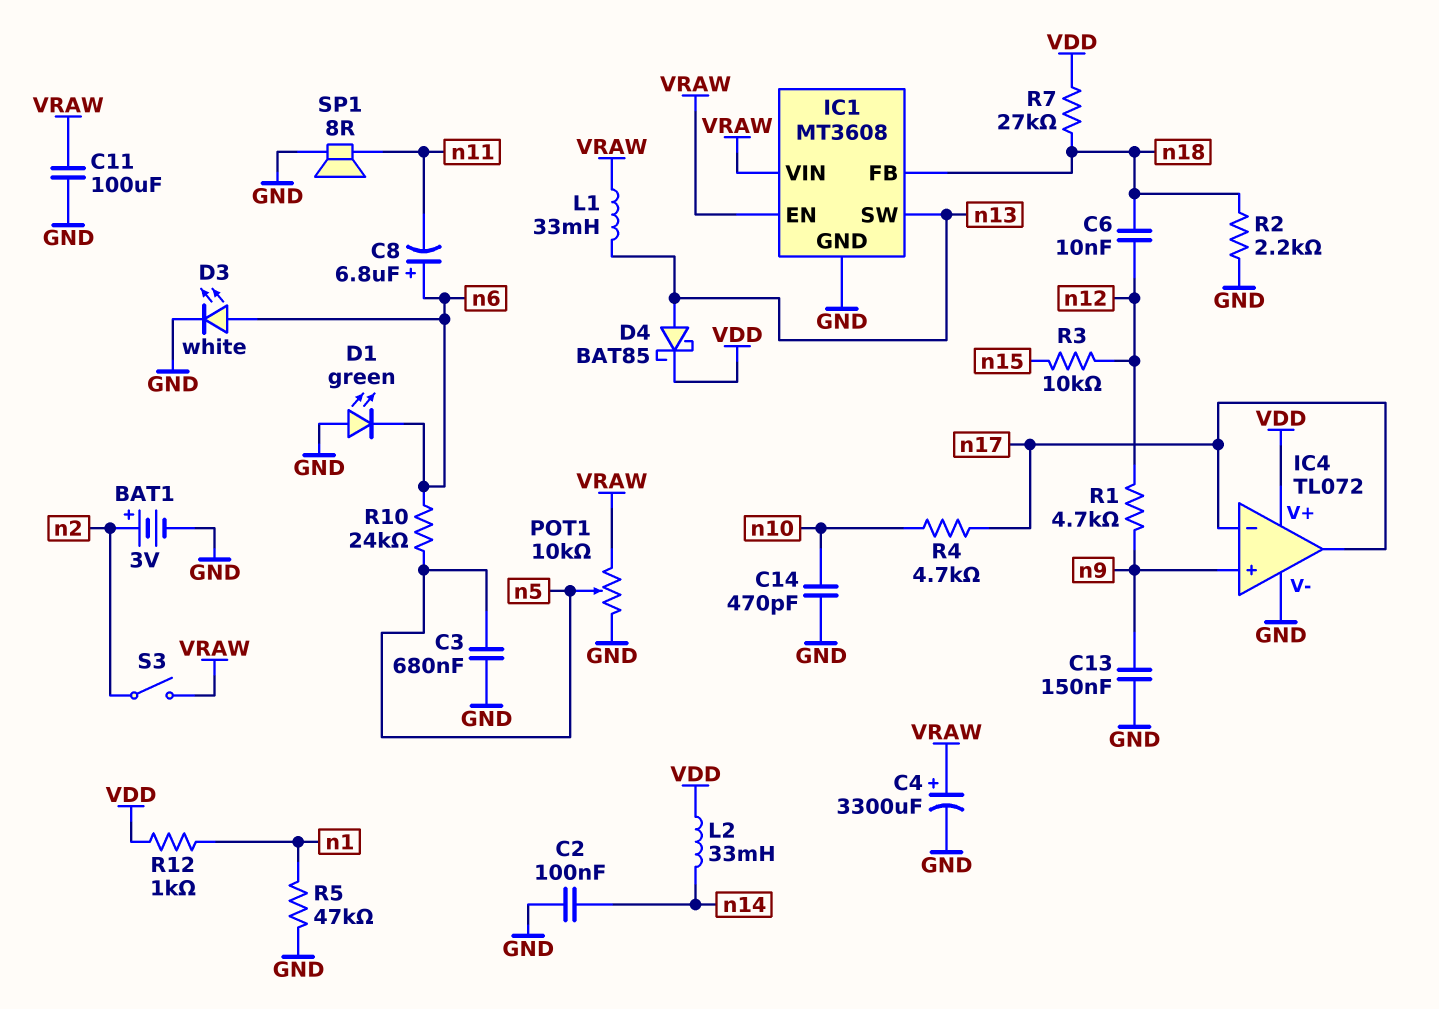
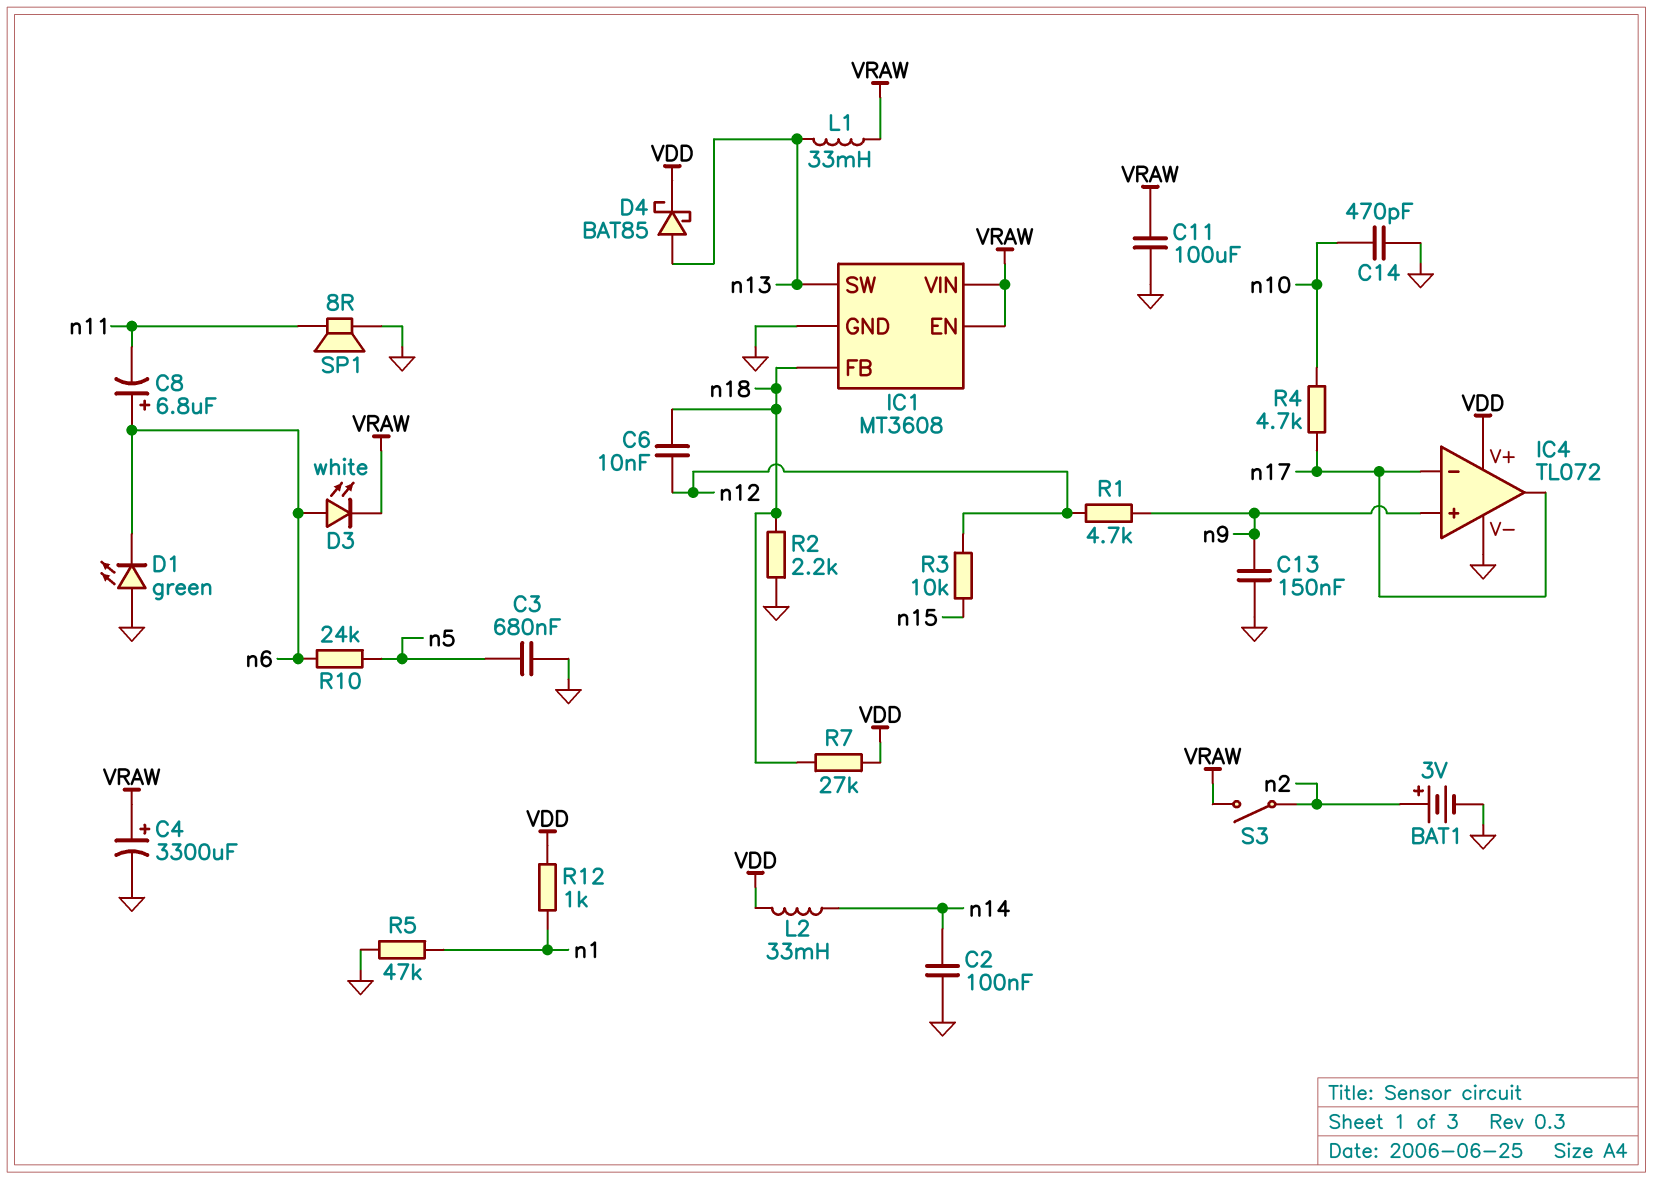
D3: LED white (A n6, K GND) -> LED white (A n6, K VRAW)
POT1: 10k (GND, VRAW, wiper n5) -> none

